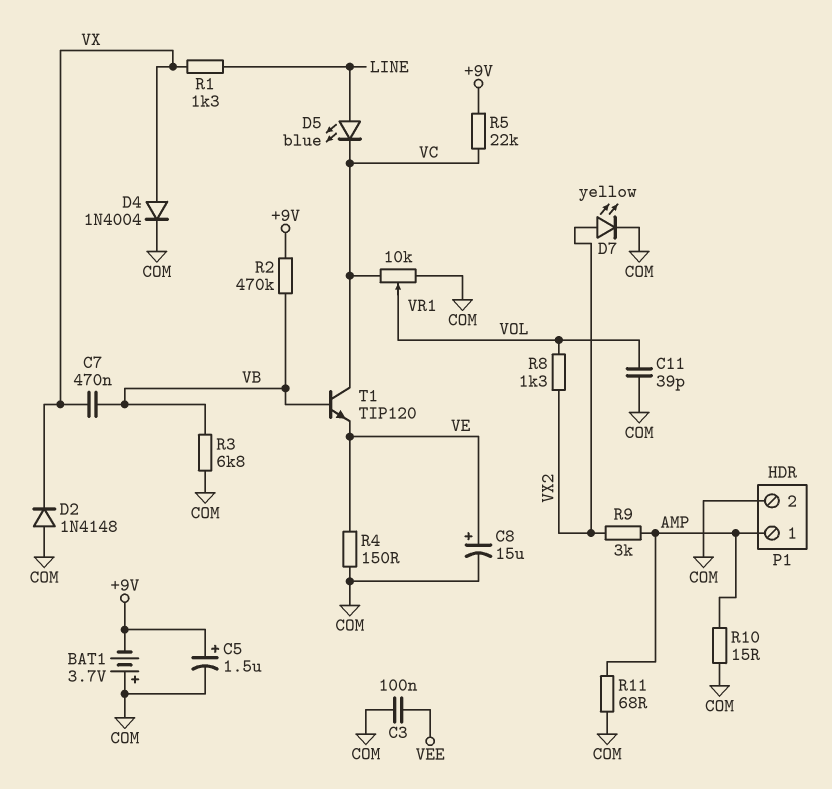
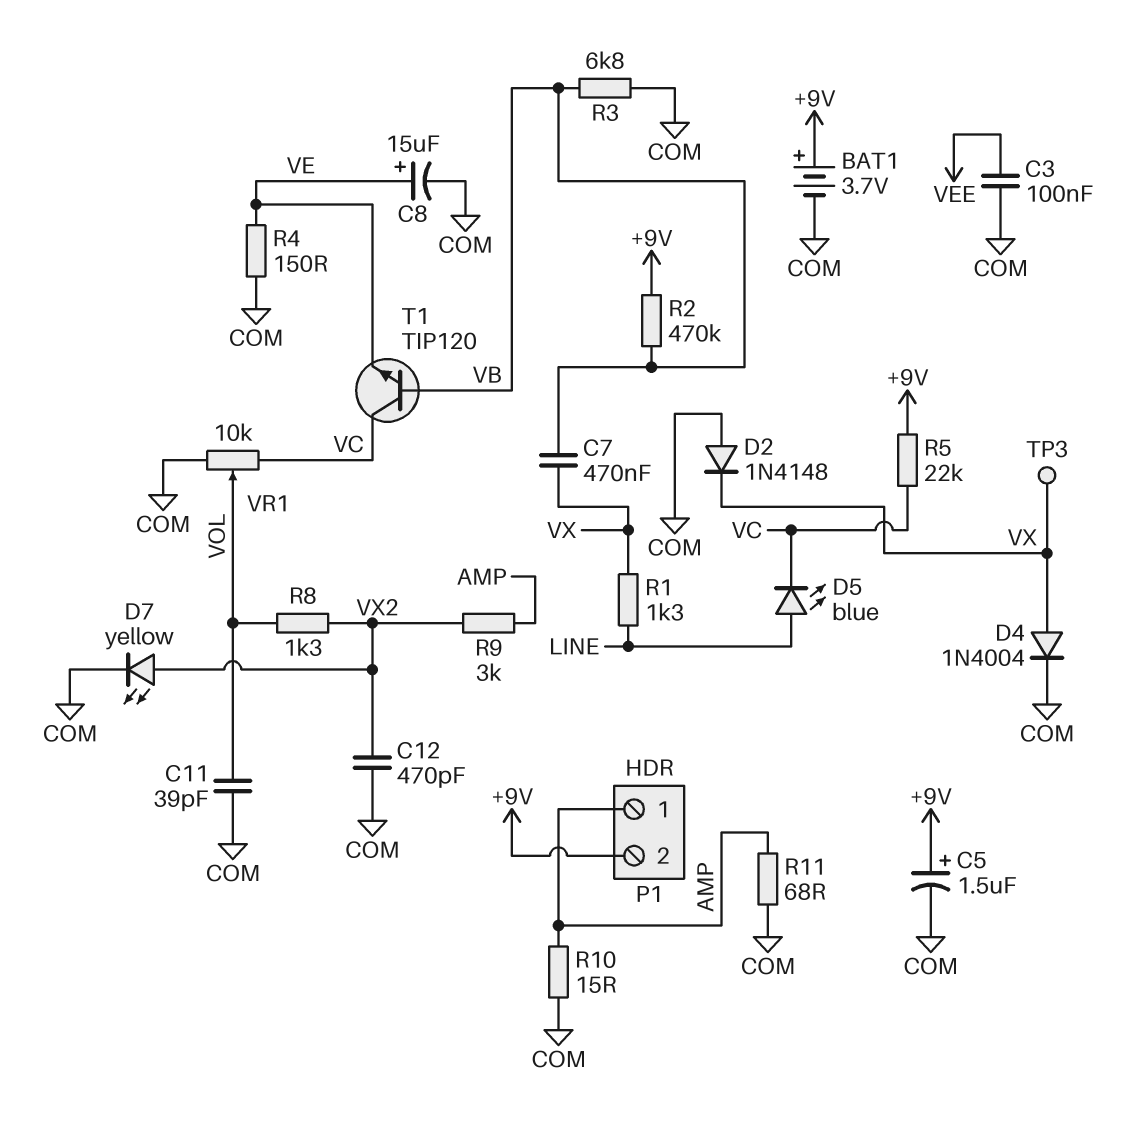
BAT1: 3.7V (plus COM, minus +9V) -> 3.7V (plus +9V, minus COM)
C12: none -> 470pF (COM, VX2)
P1 pin 2: COM -> +9V
TP3: none -> test point (VX)

